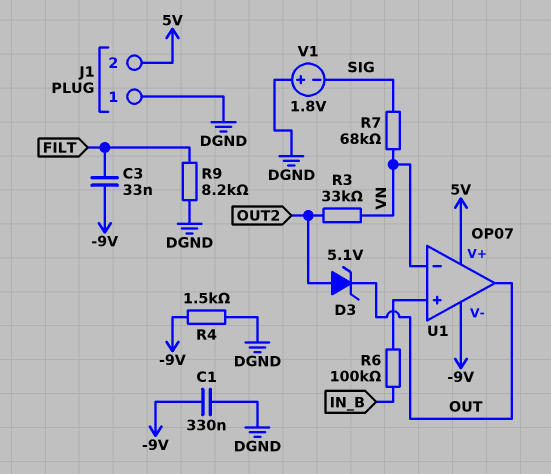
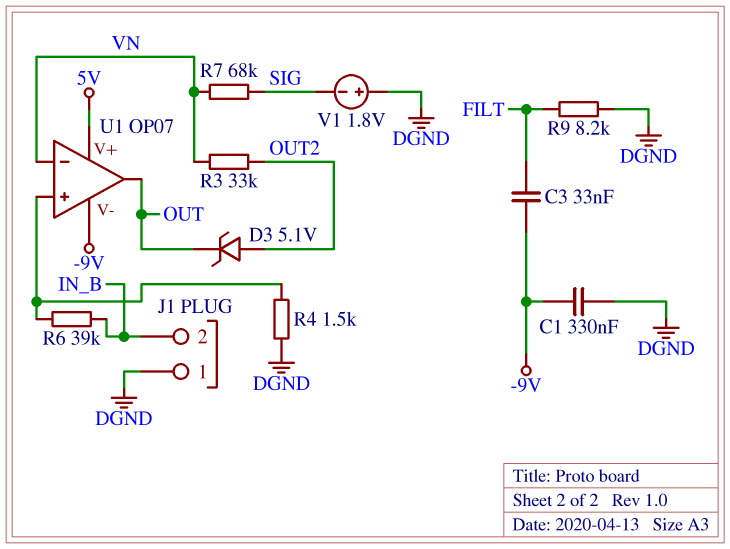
J1 pin 2: 5V -> IN_B
R4: 1.5k (-9V, DGND) -> 1.5k (DGND, U1/in+)
R6: 100k (IN_B, U1/in+) -> 39k (IN_B, U1/in+)

